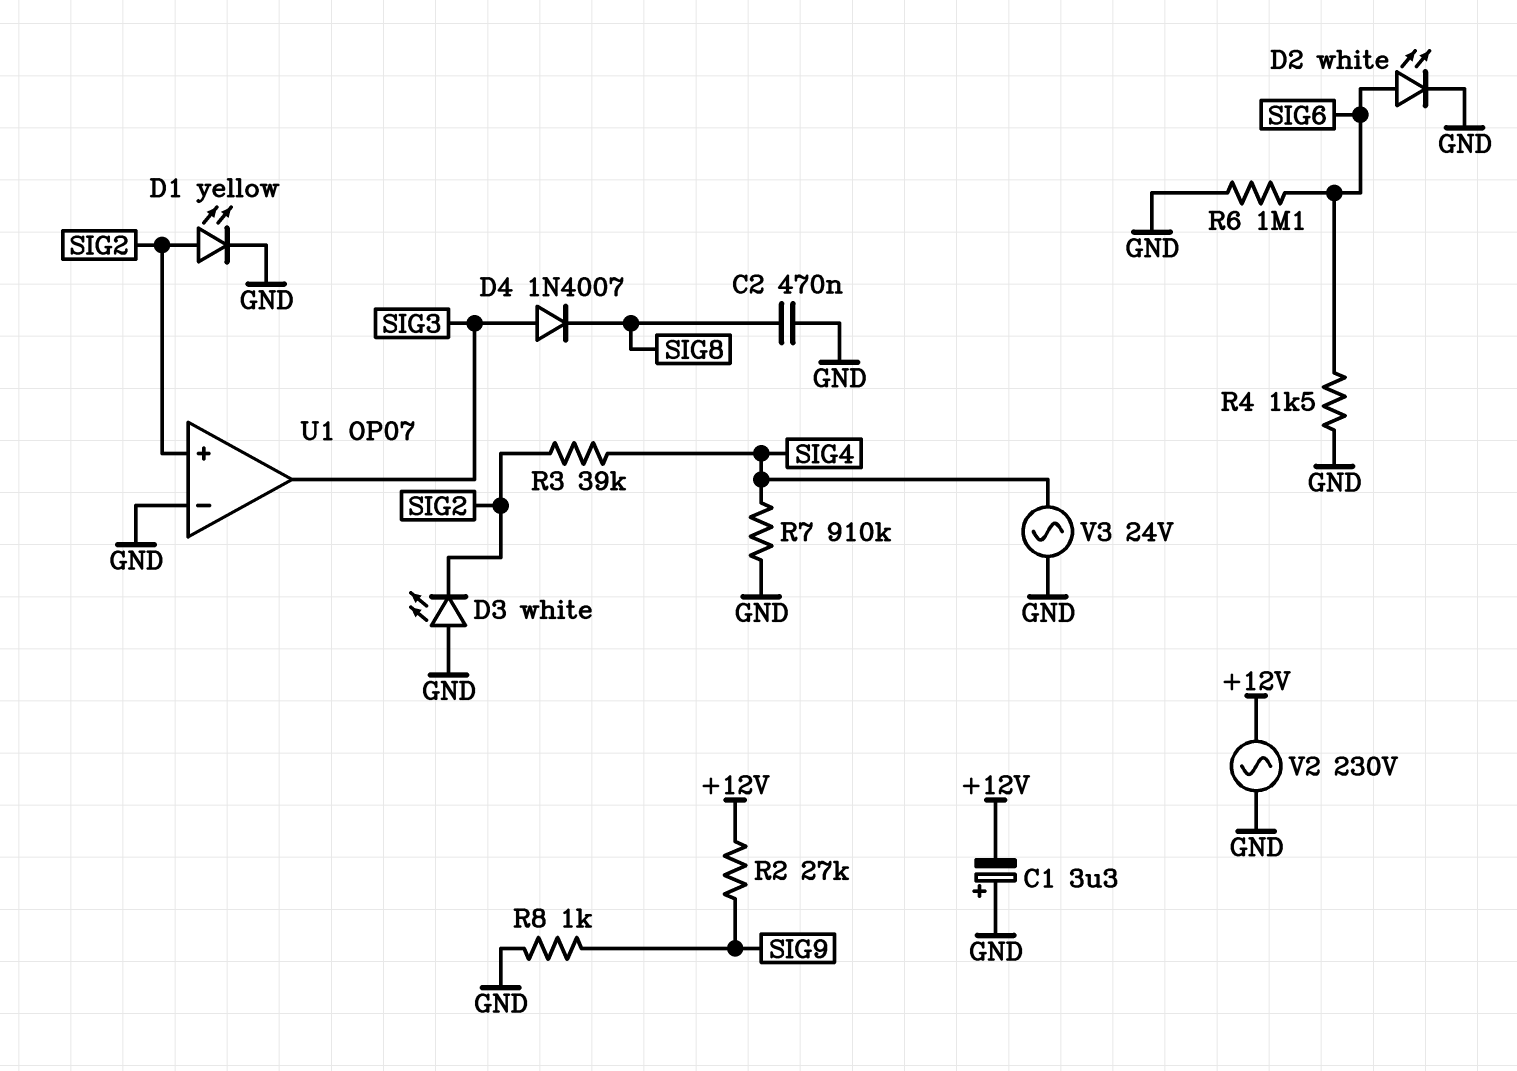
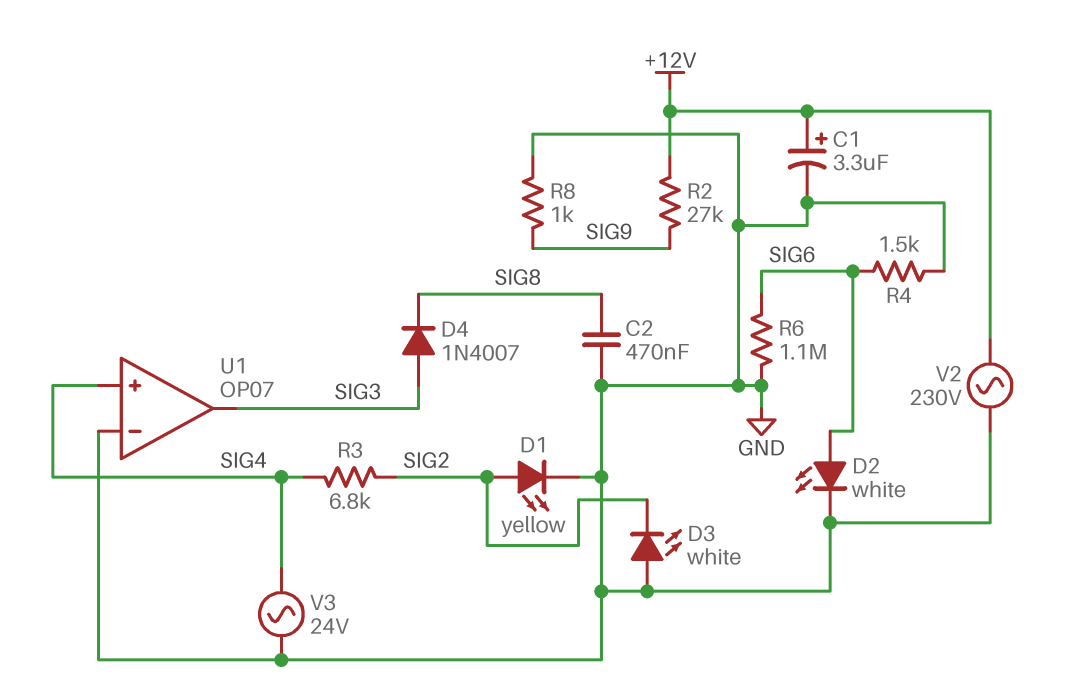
C1: 3.3uF (plus GND, minus +12V) -> 3.3uF (plus +12V, minus GND)
R3: 39k (SIG2, SIG4) -> 6.8k (SIG2, SIG4)
R7: 910k (GND, SIG4) -> none
U1 pin in+: SIG2 -> SIG4

